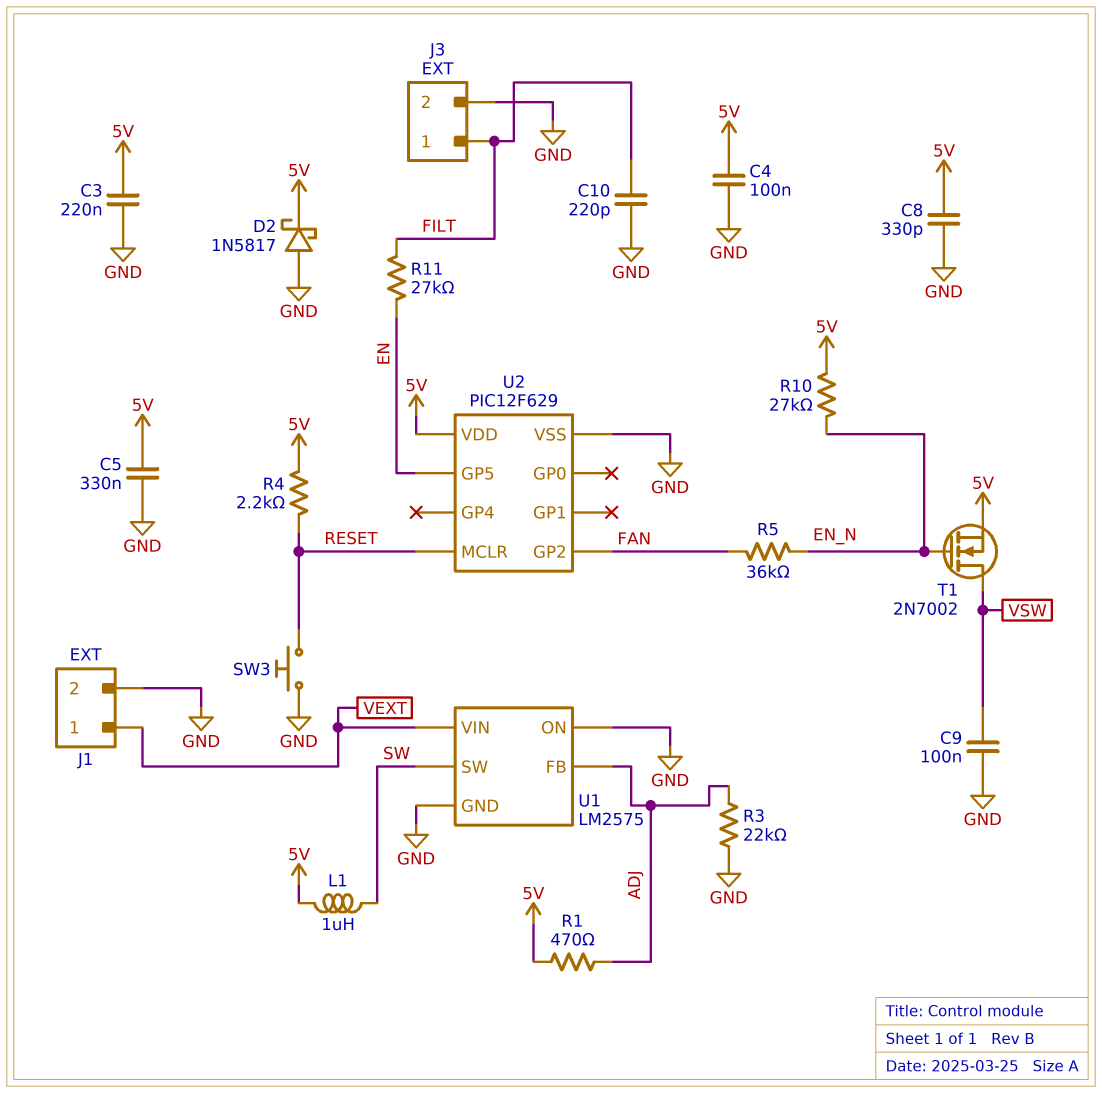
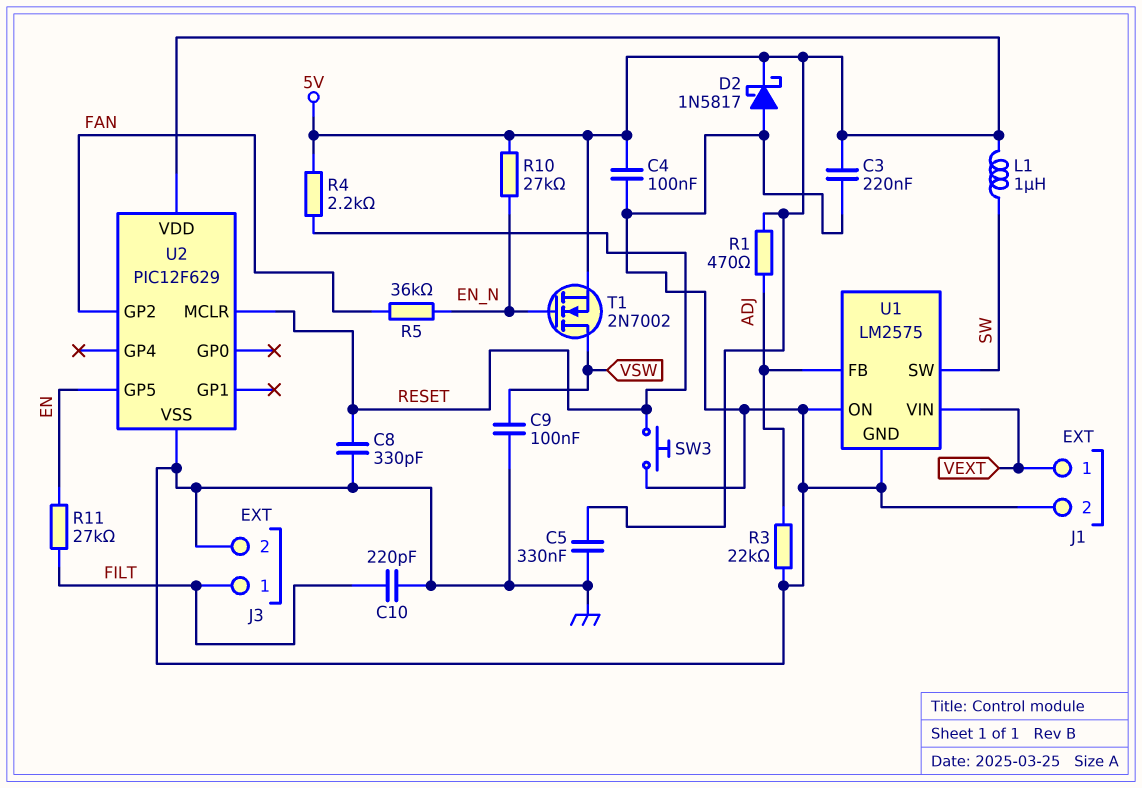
C8: 330pF (5V, GND) -> 330pF (GND, RESET)

